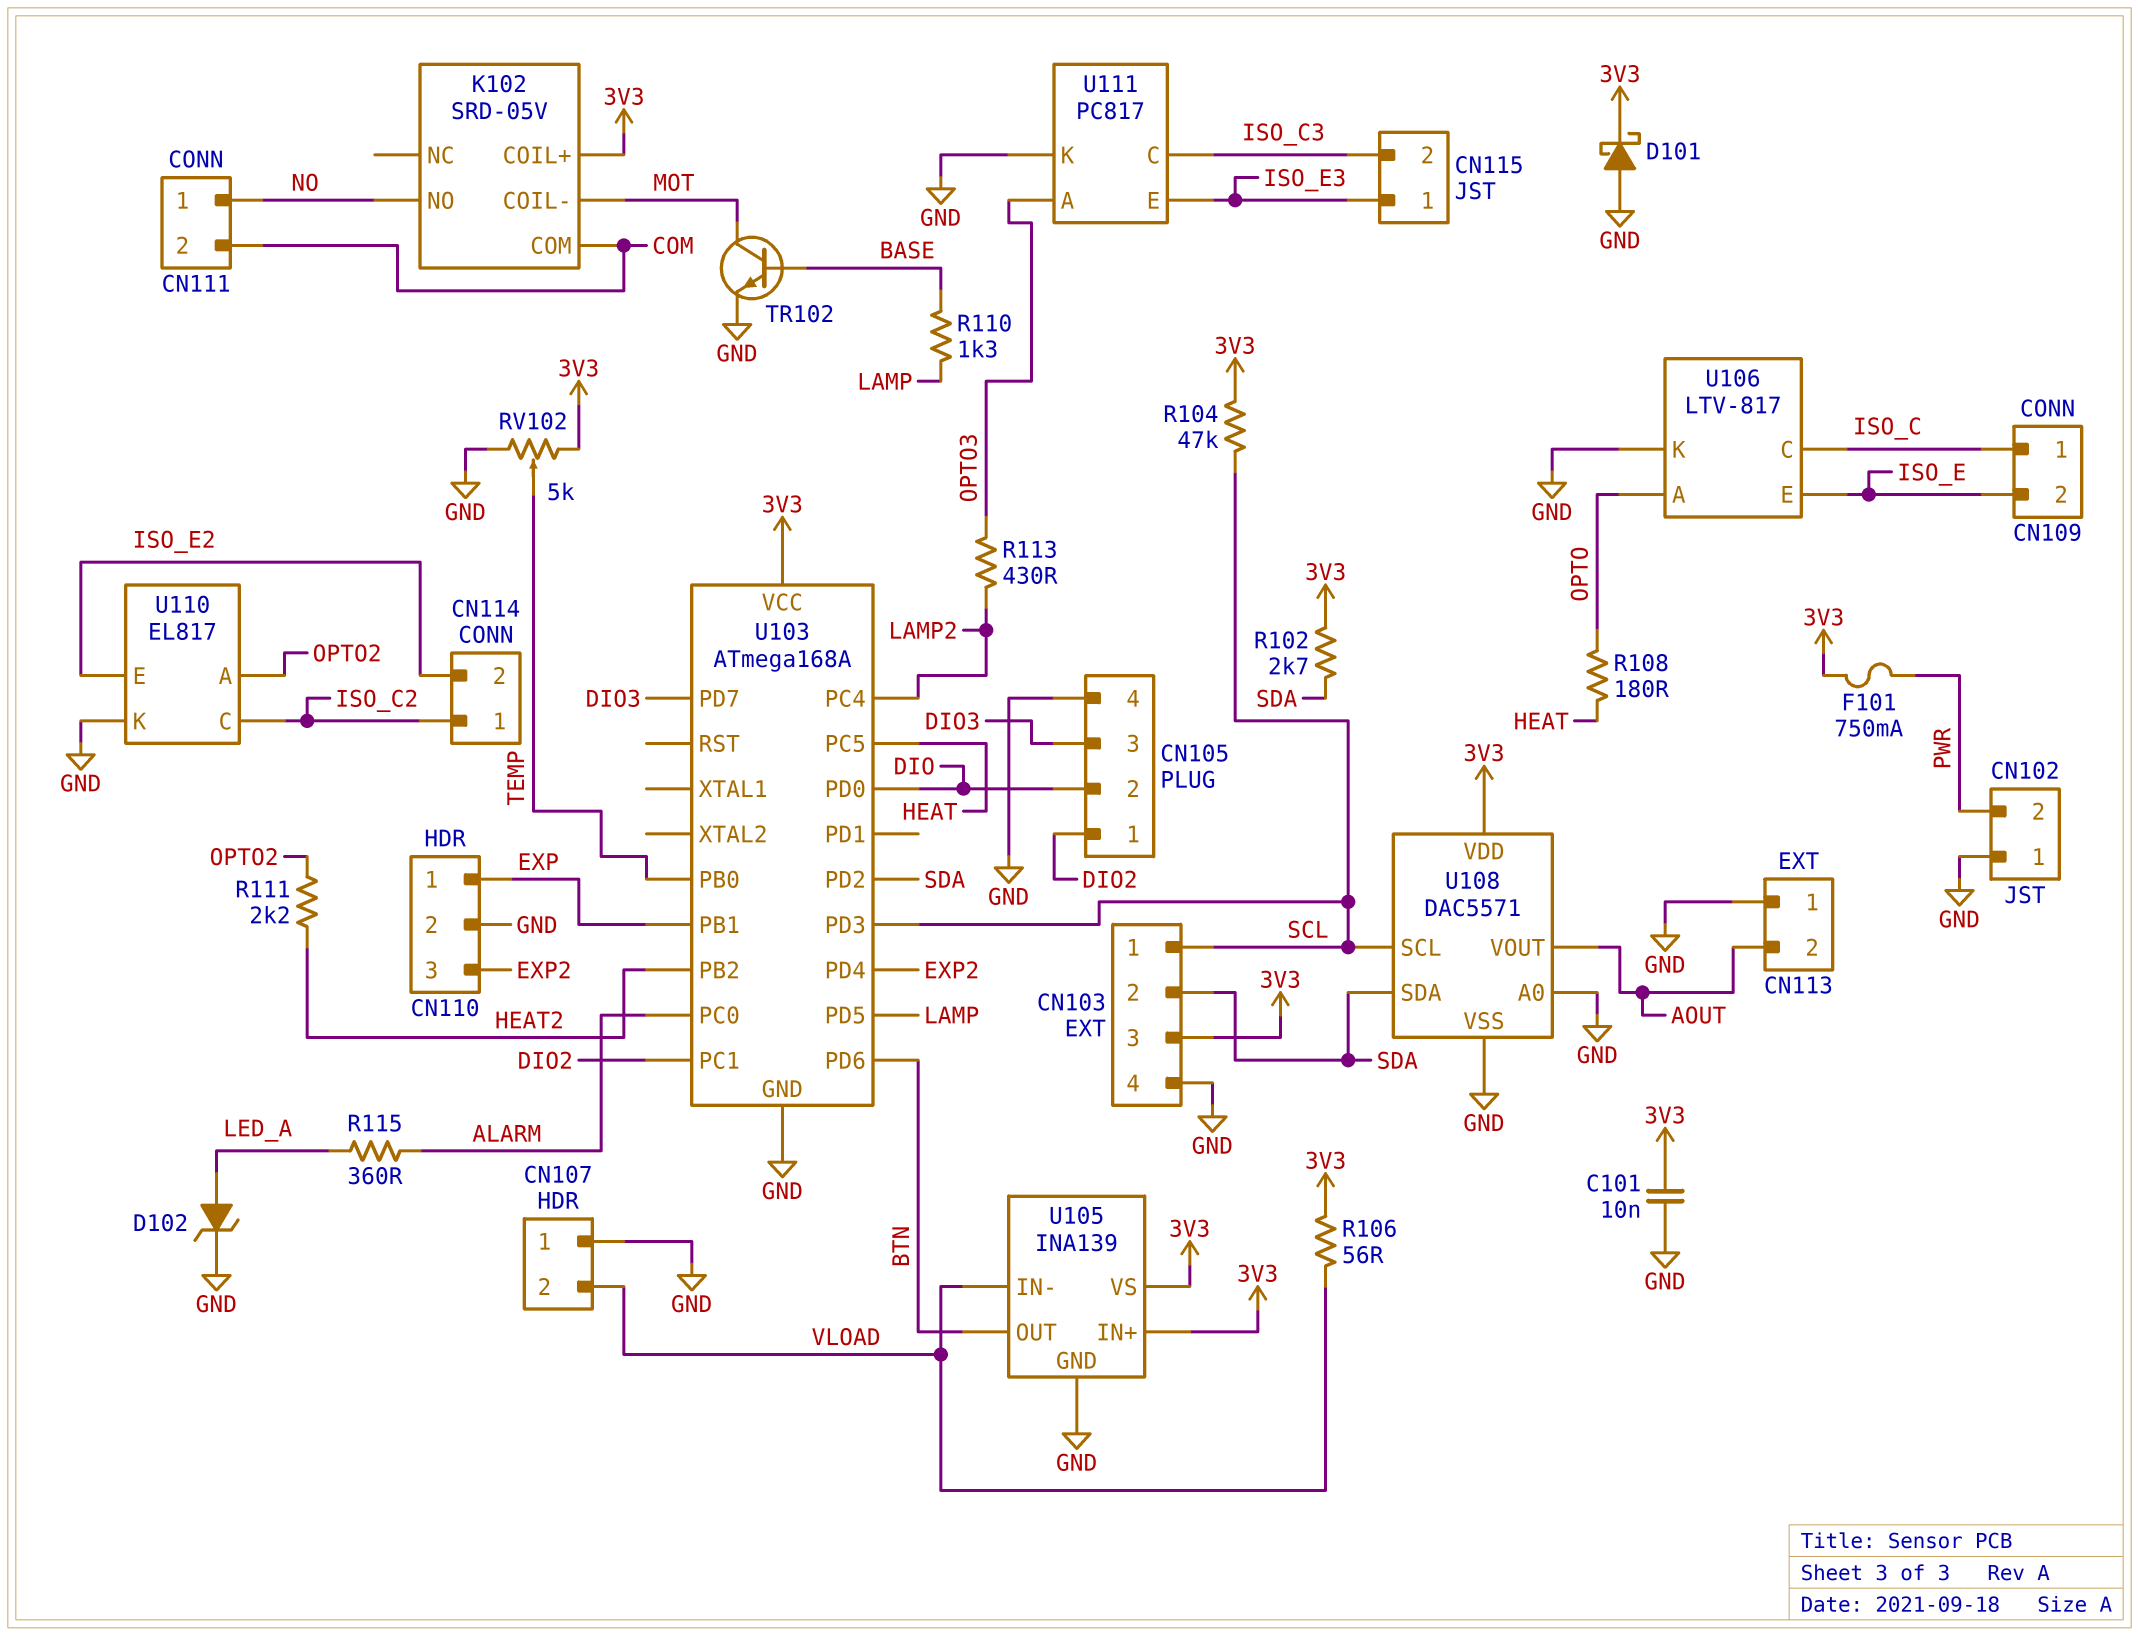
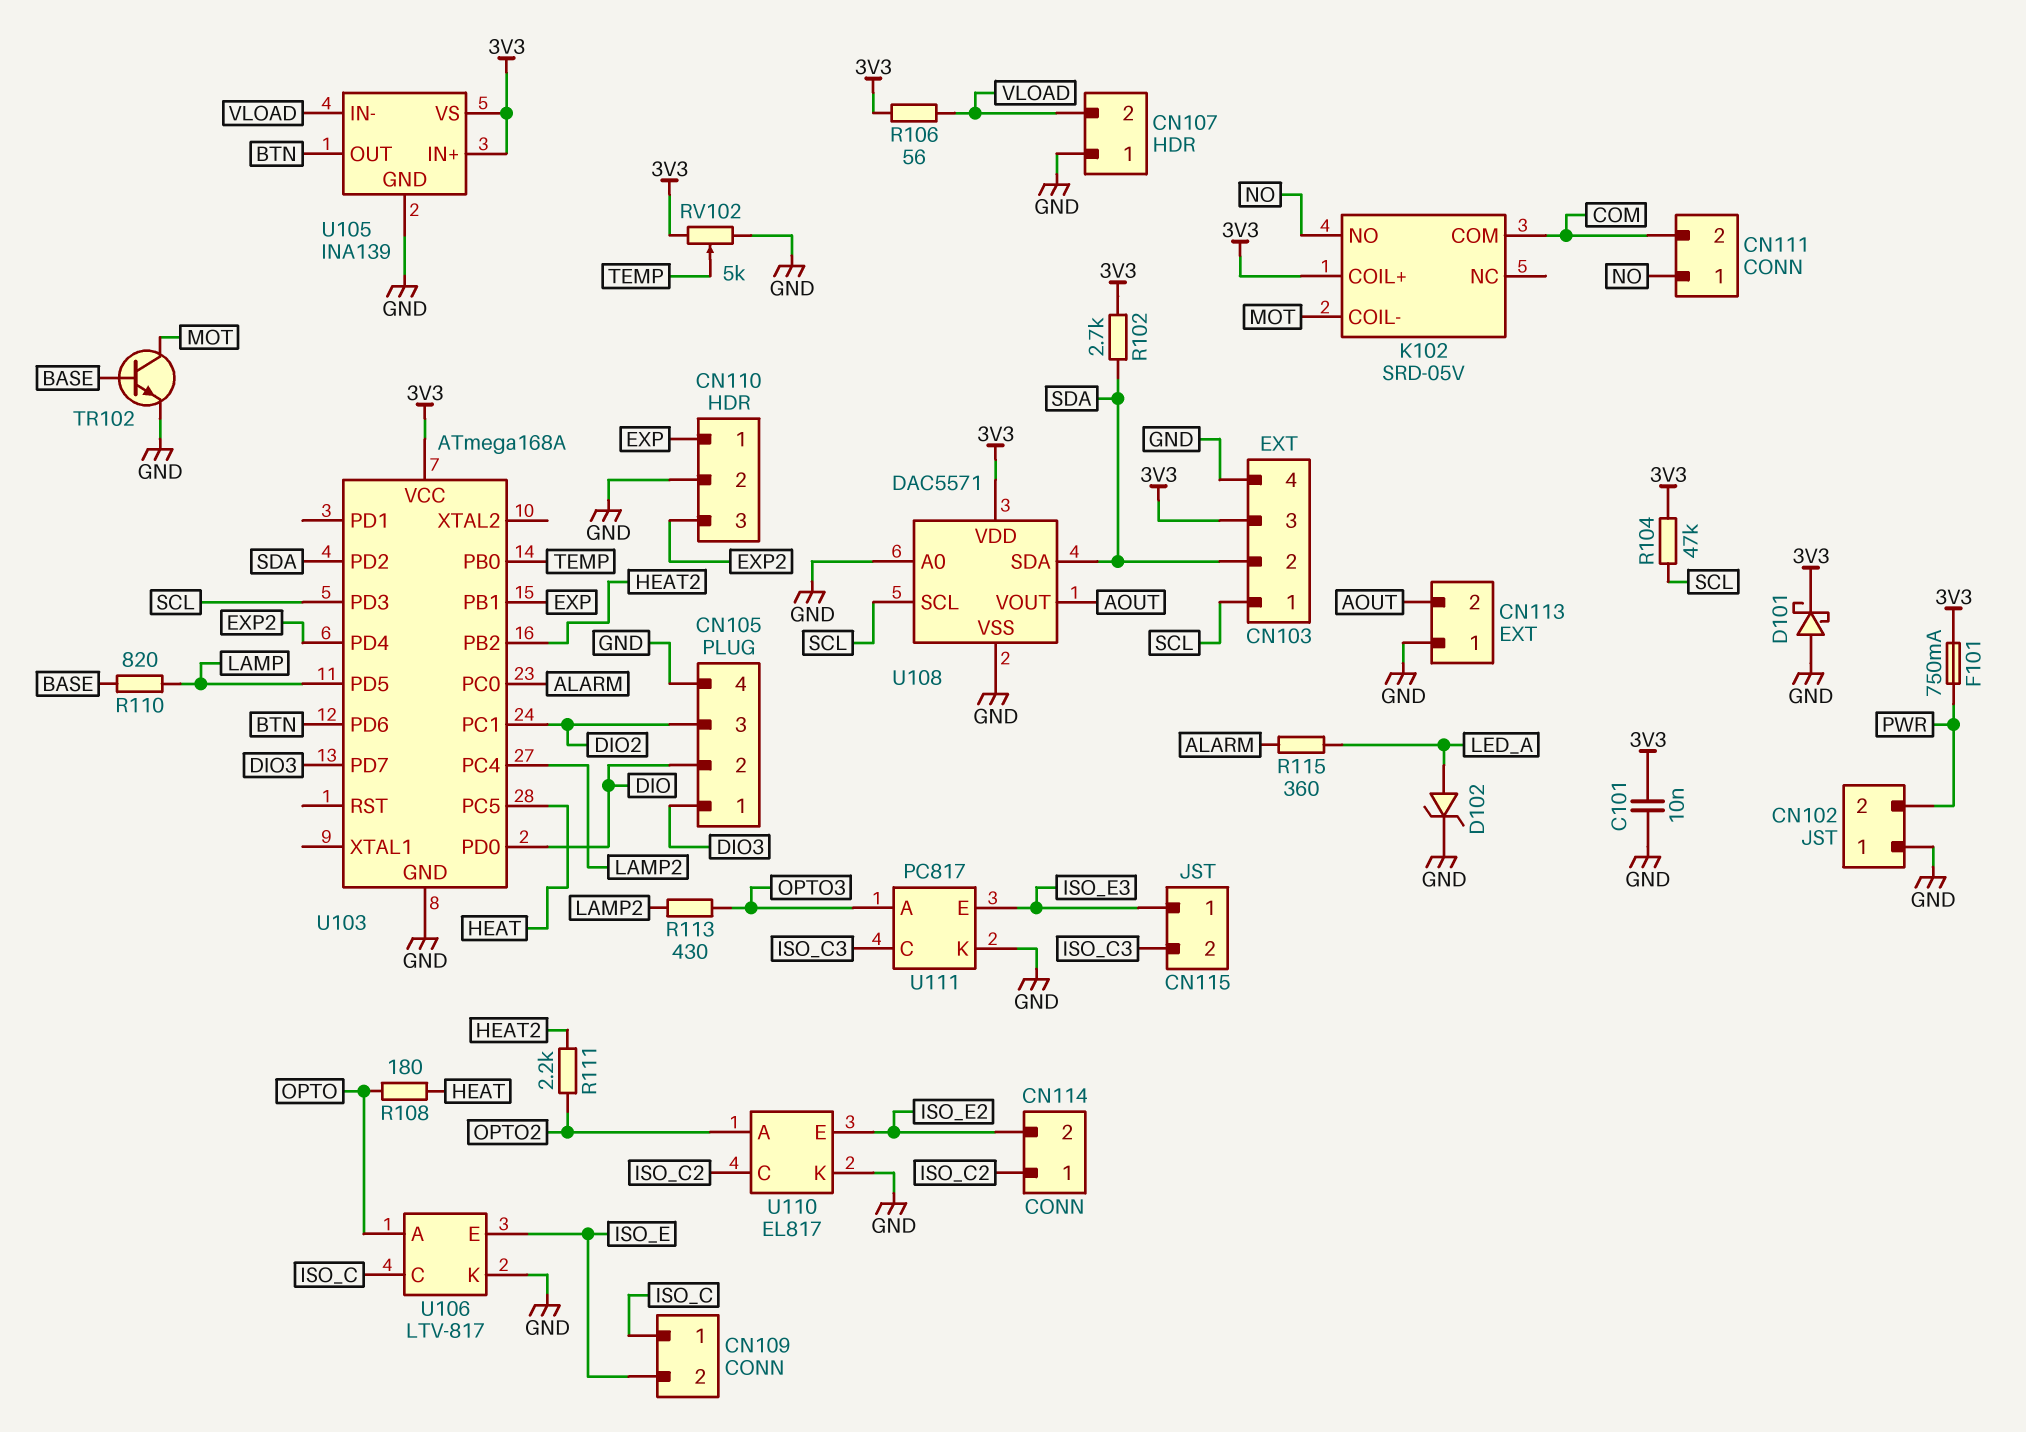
CN105 pin 1: DIO2 -> DIO3
CN105 pin 3: DIO3 -> DIO2
R110: 1.3k (BASE, LAMP) -> 820 (BASE, LAMP)

